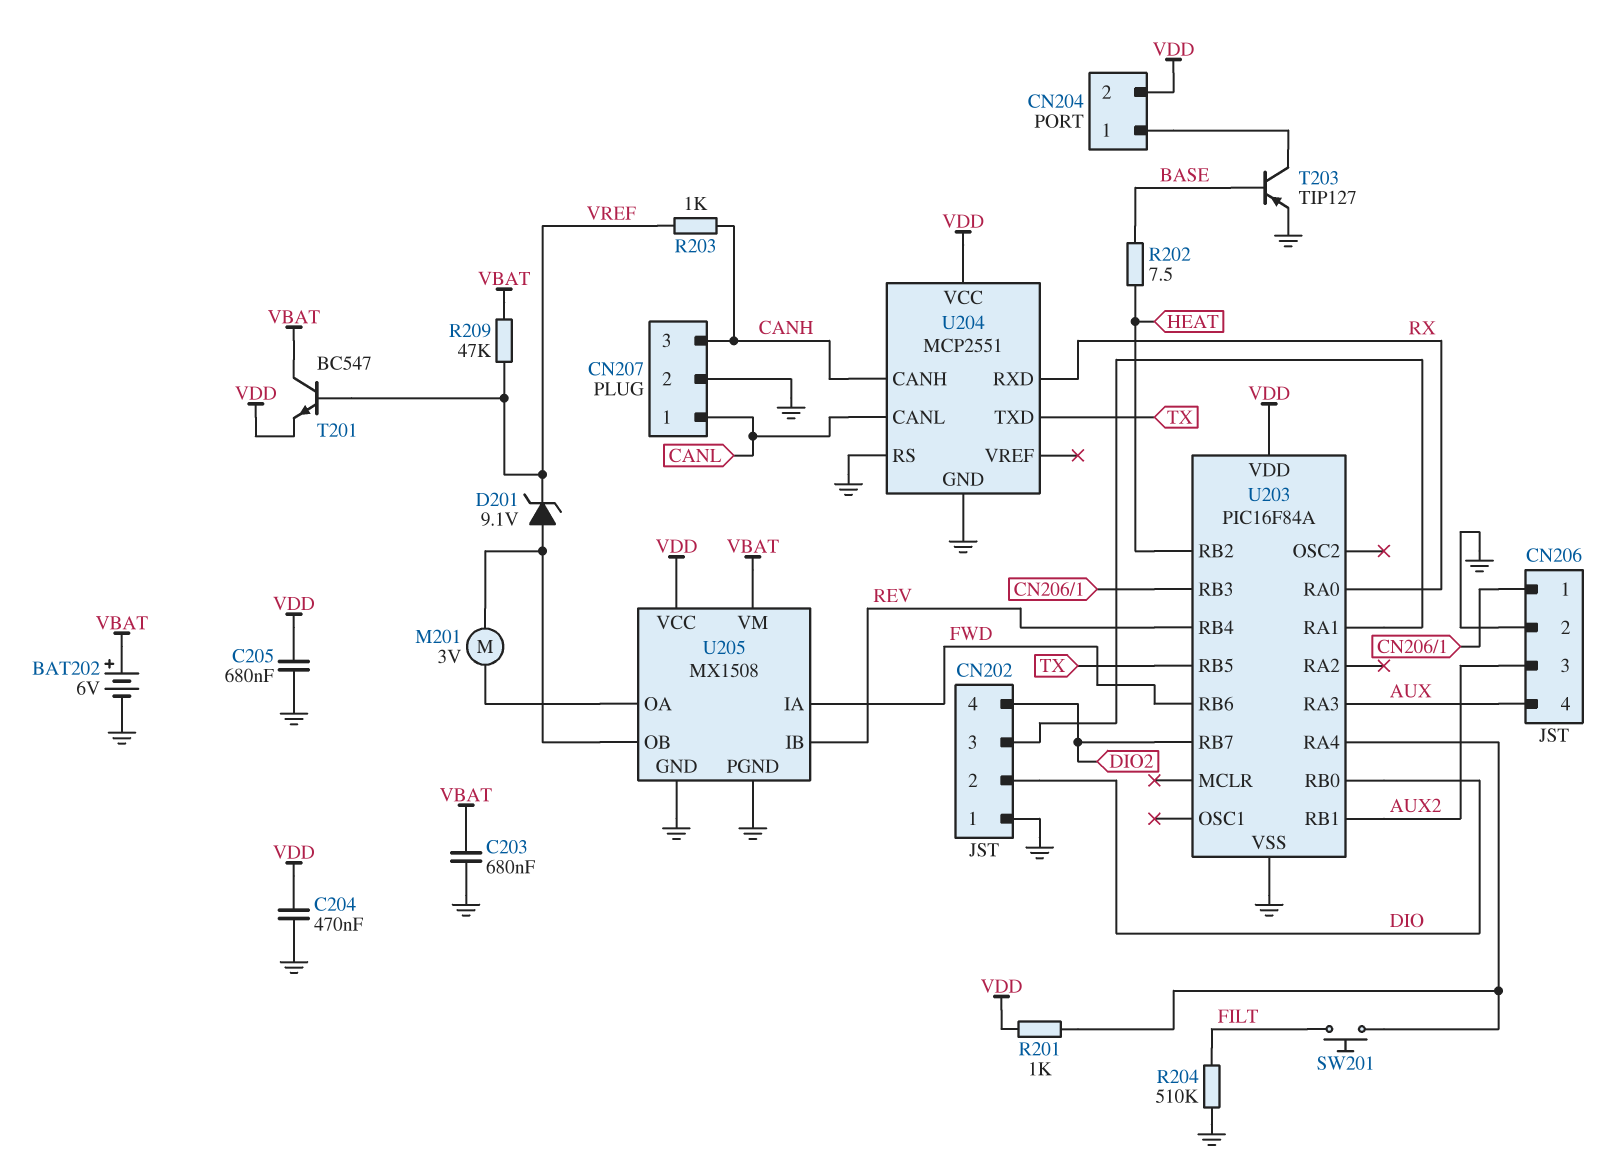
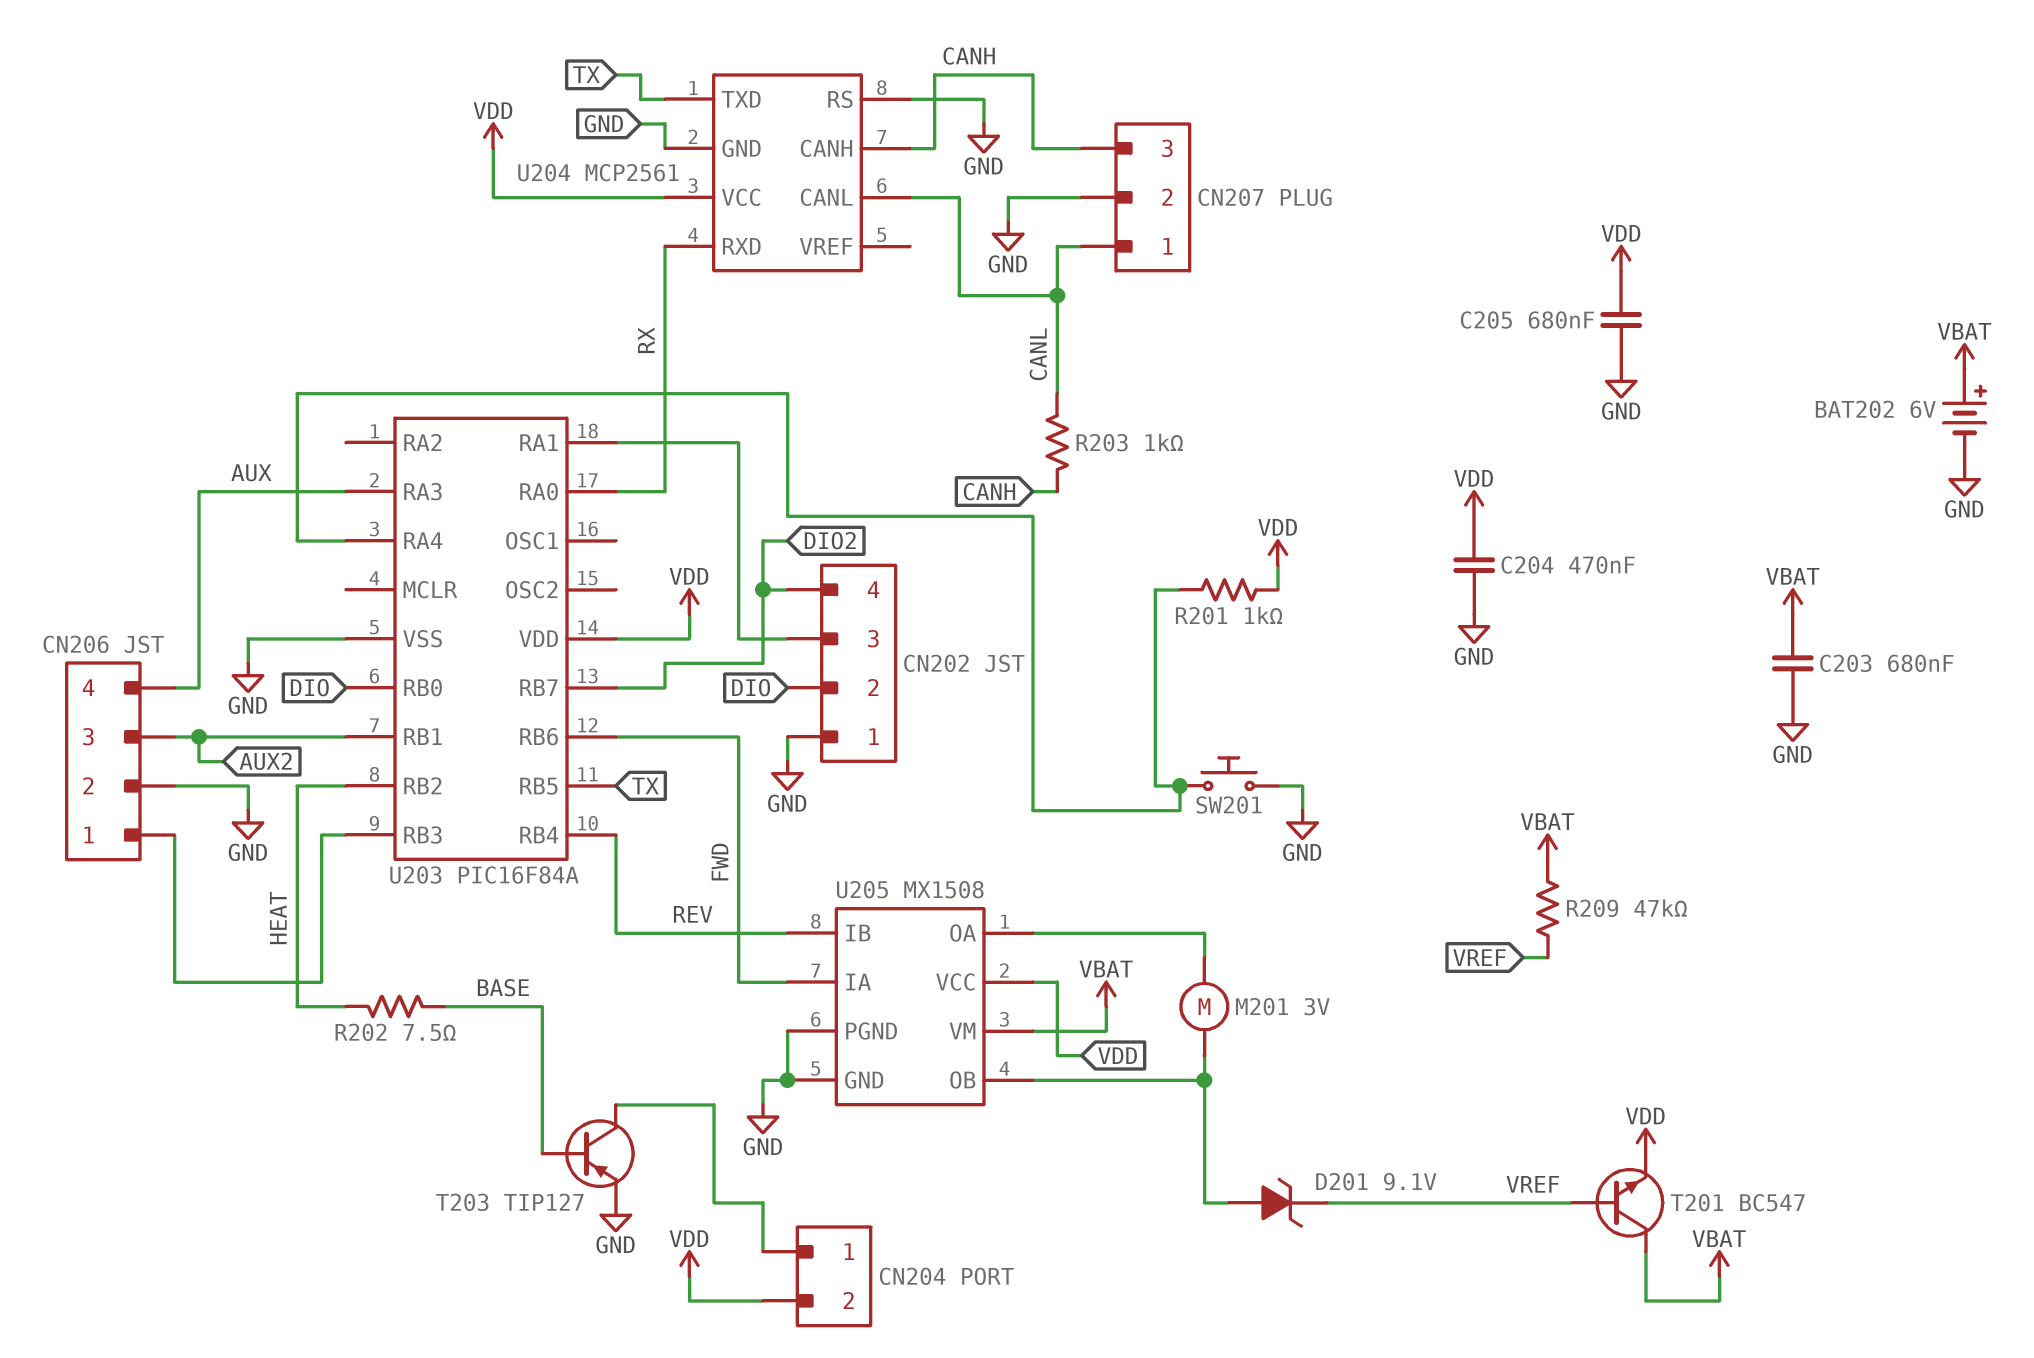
R203: 1k (CANH, VREF) -> 1k (CANH, CANL)
R204: 510k (FILT, GND) -> none
SW201: button (FILT, U203/RA4) -> button (GND, U203/RA4)
U204: MCP2551 -> MCP2561

